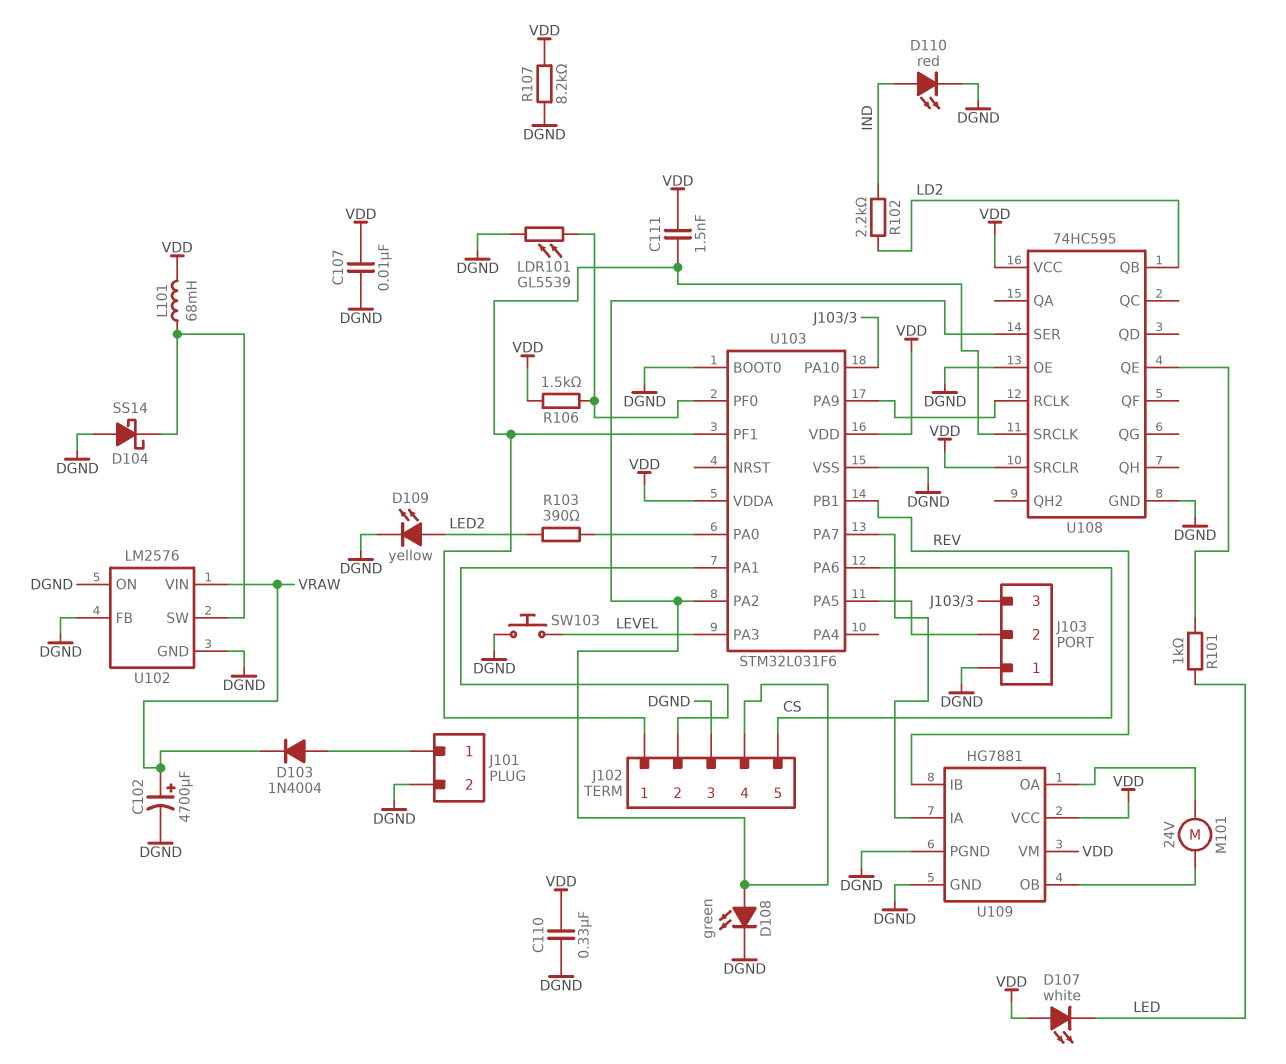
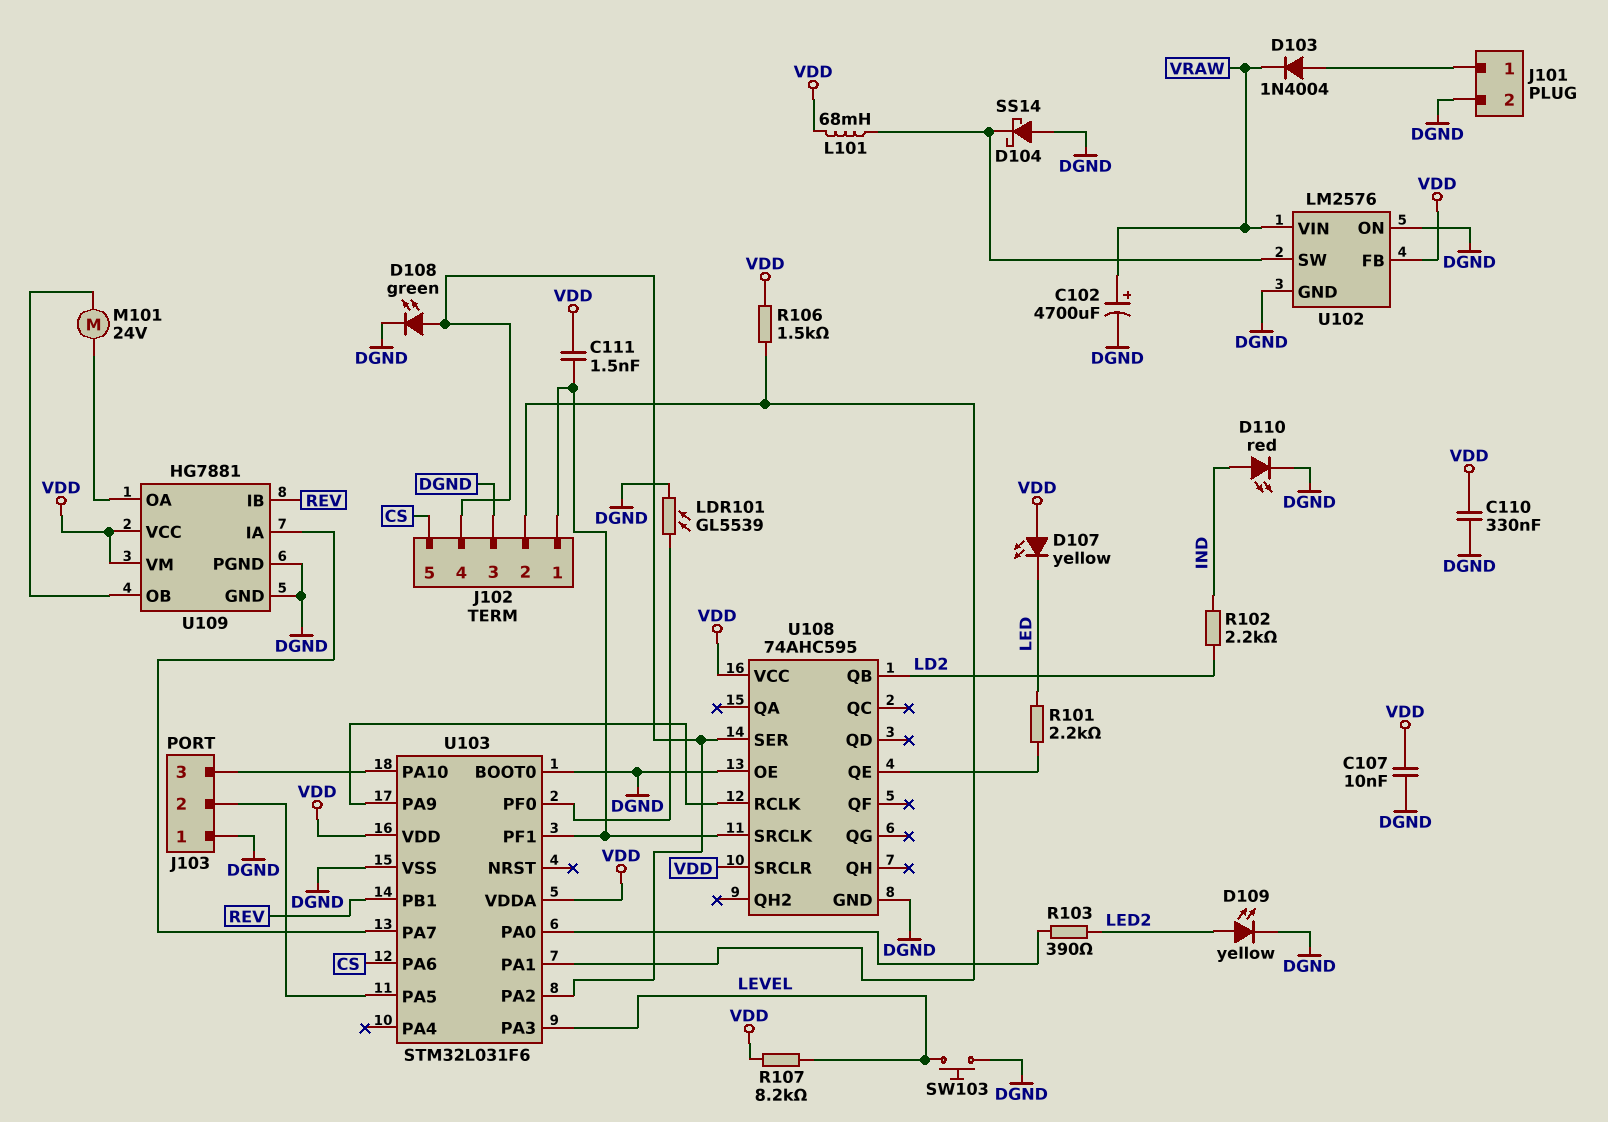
D107: LED white (A VDD, K LED) -> LED yellow (A VDD, K LED)
R101: 1k (LED, U108/QE) -> 2.2k (LED, U108/QE)
R106: 1.5k (U103/PF0, VDD) -> 1.5k (J102/2, VDD)
R107: 8.2k (DGND, VDD) -> 8.2k (LEVEL, VDD)
U102 pin FB: DGND -> VDD
U108: 74HC595 -> 74AHC595

